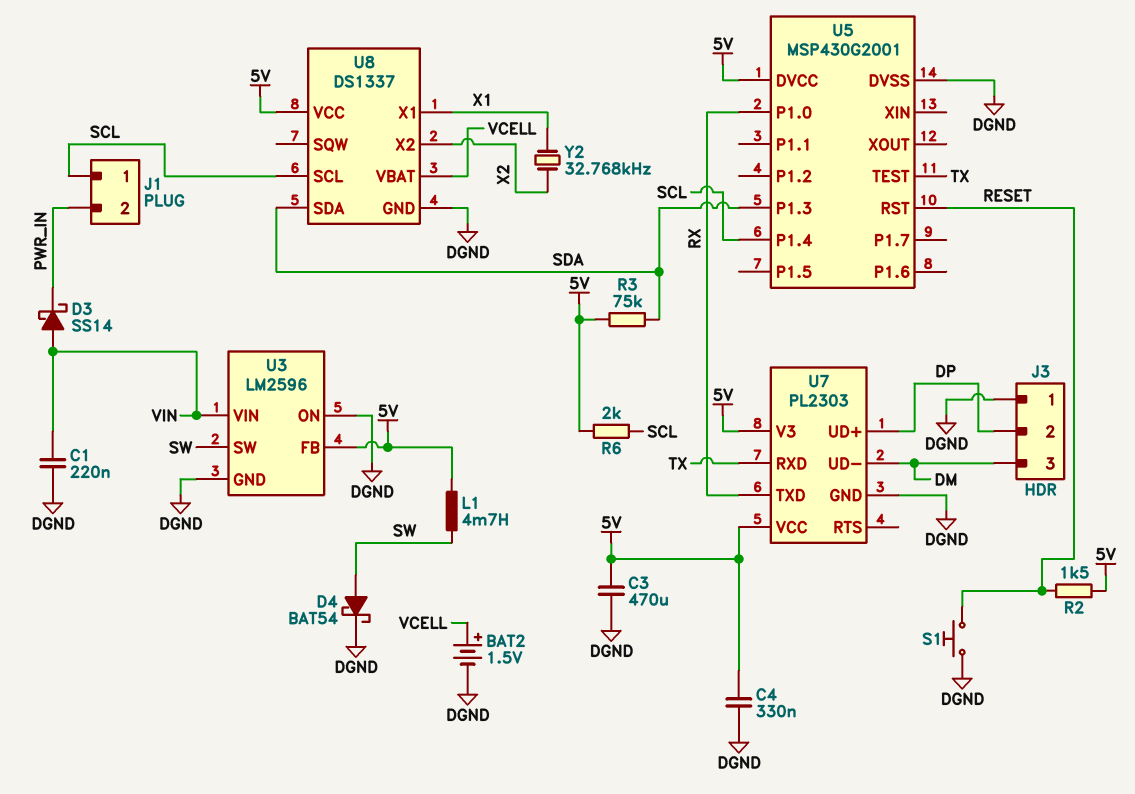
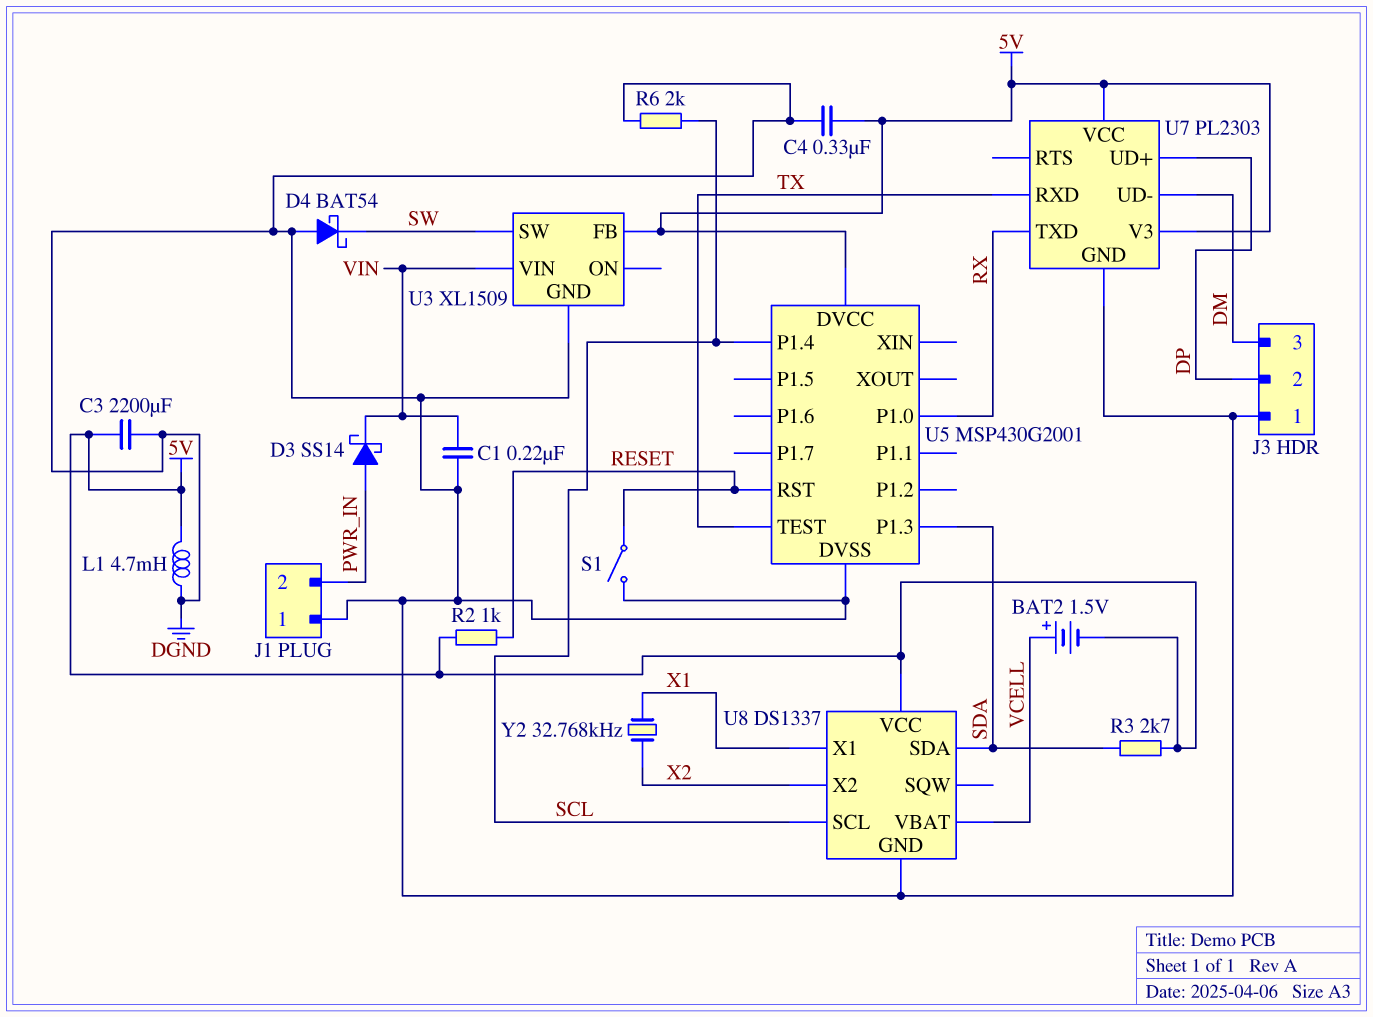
BAT2: 1.5V (plus VCELL, minus DGND) -> 1.5V (plus VCELL, minus 5V)
C3: 470uF (5V, DGND) -> 2200uF (5V, DGND)
D3: schottky SS14 (A VIN, K PWR_IN) -> schottky SS14 (A PWR_IN, K VIN)
D4: schottky BAT54 (A SW, K DGND) -> schottky BAT54 (A DGND, K SW)
J1 pin 1: SCL -> DGND
L1: 4.7mH (5V, SW) -> 4.7mH (5V, DGND)
R2: 1.5k (5V, RESET) -> 1k (5V, RESET)
R3: 75k (5V, SDA) -> 2.7k (5V, SDA)
R6: 2k (5V, SCL) -> 2k (DGND, SCL)
S1: button (DGND, RESET) -> switch (DGND, RESET)
U3: LM2596 -> XL1509
U3 pin ON: DGND -> none

